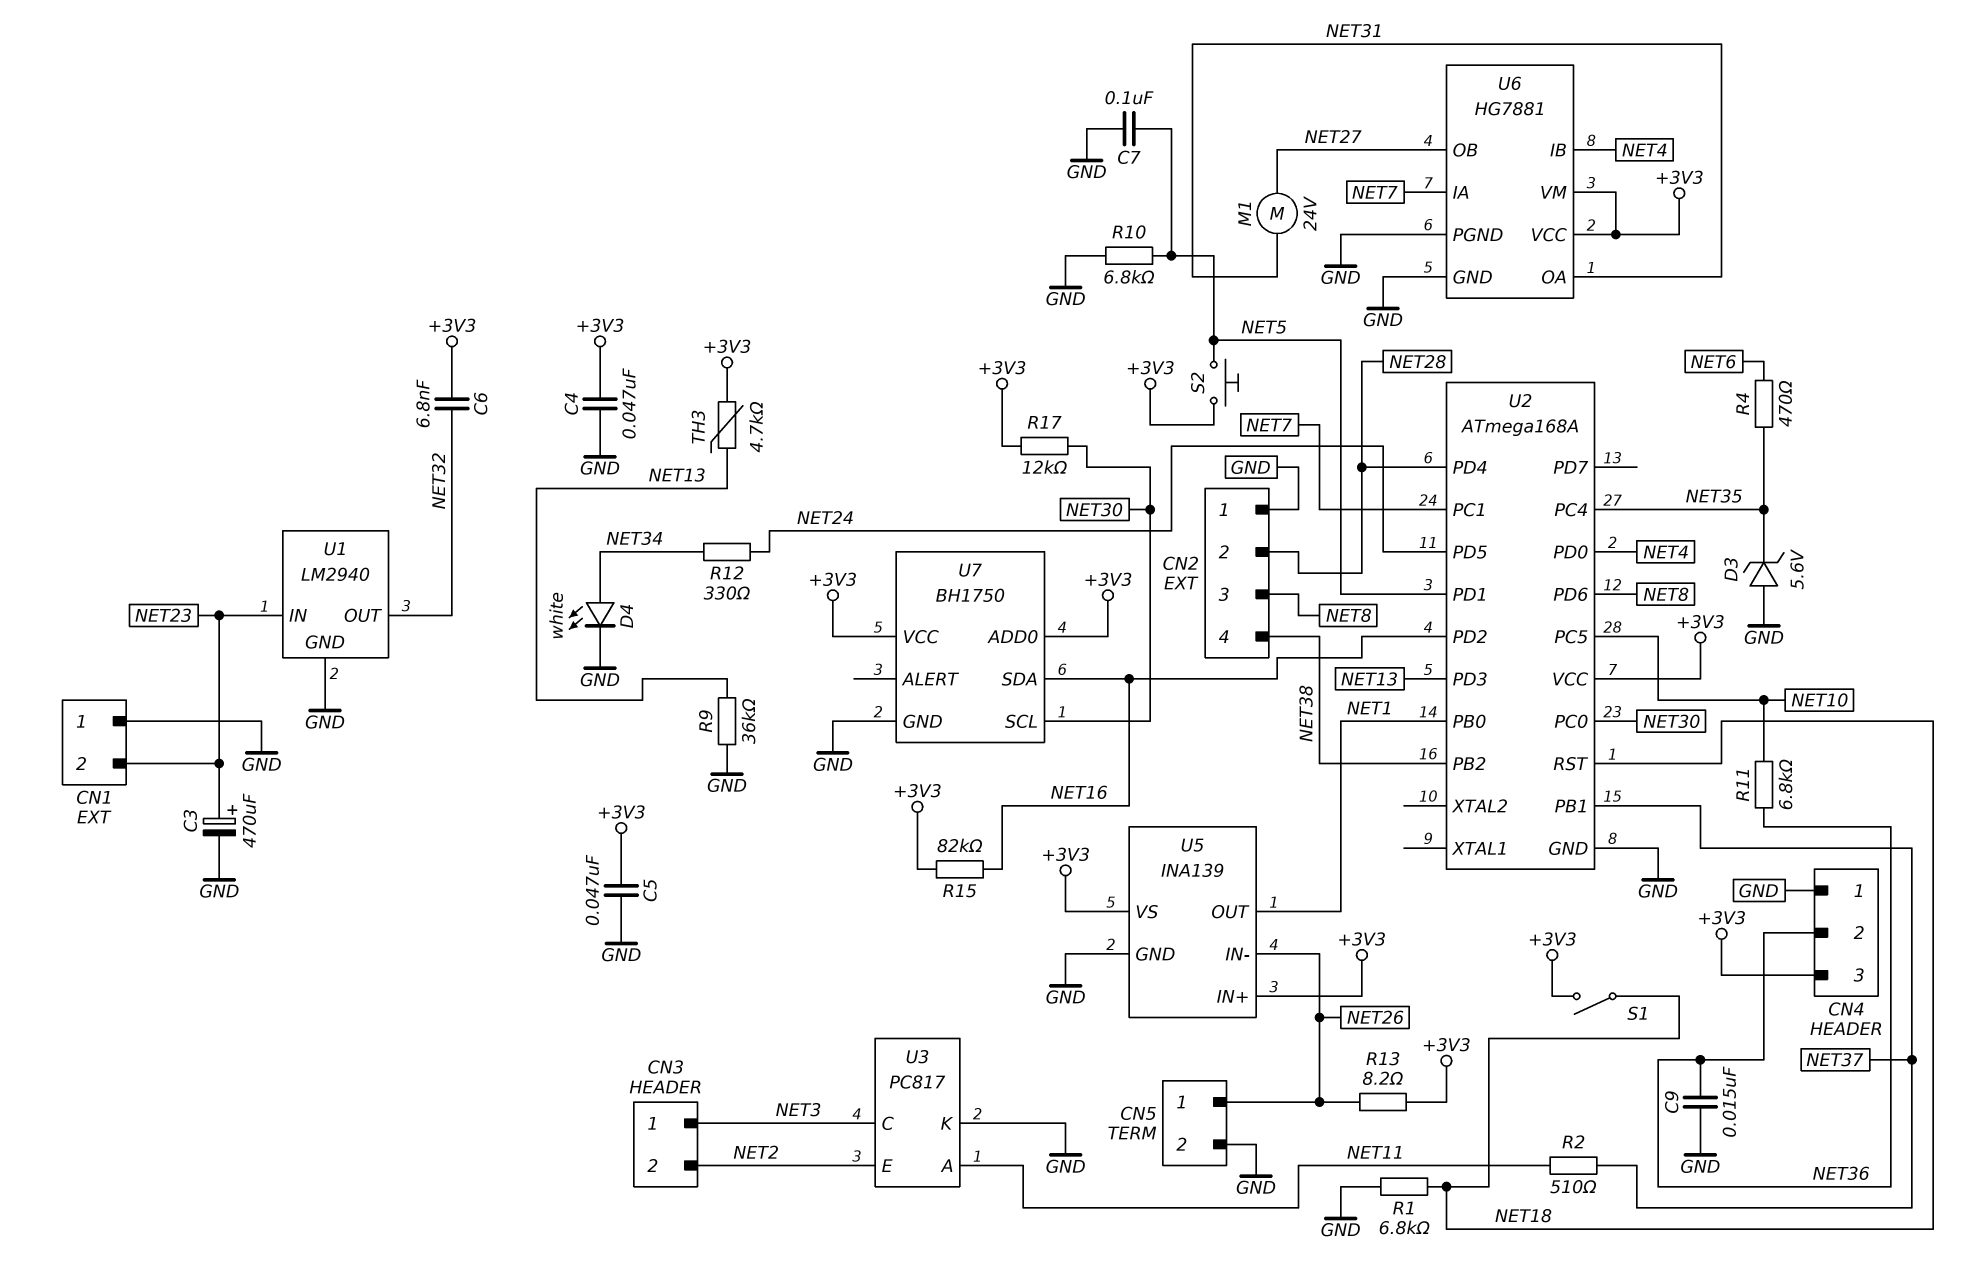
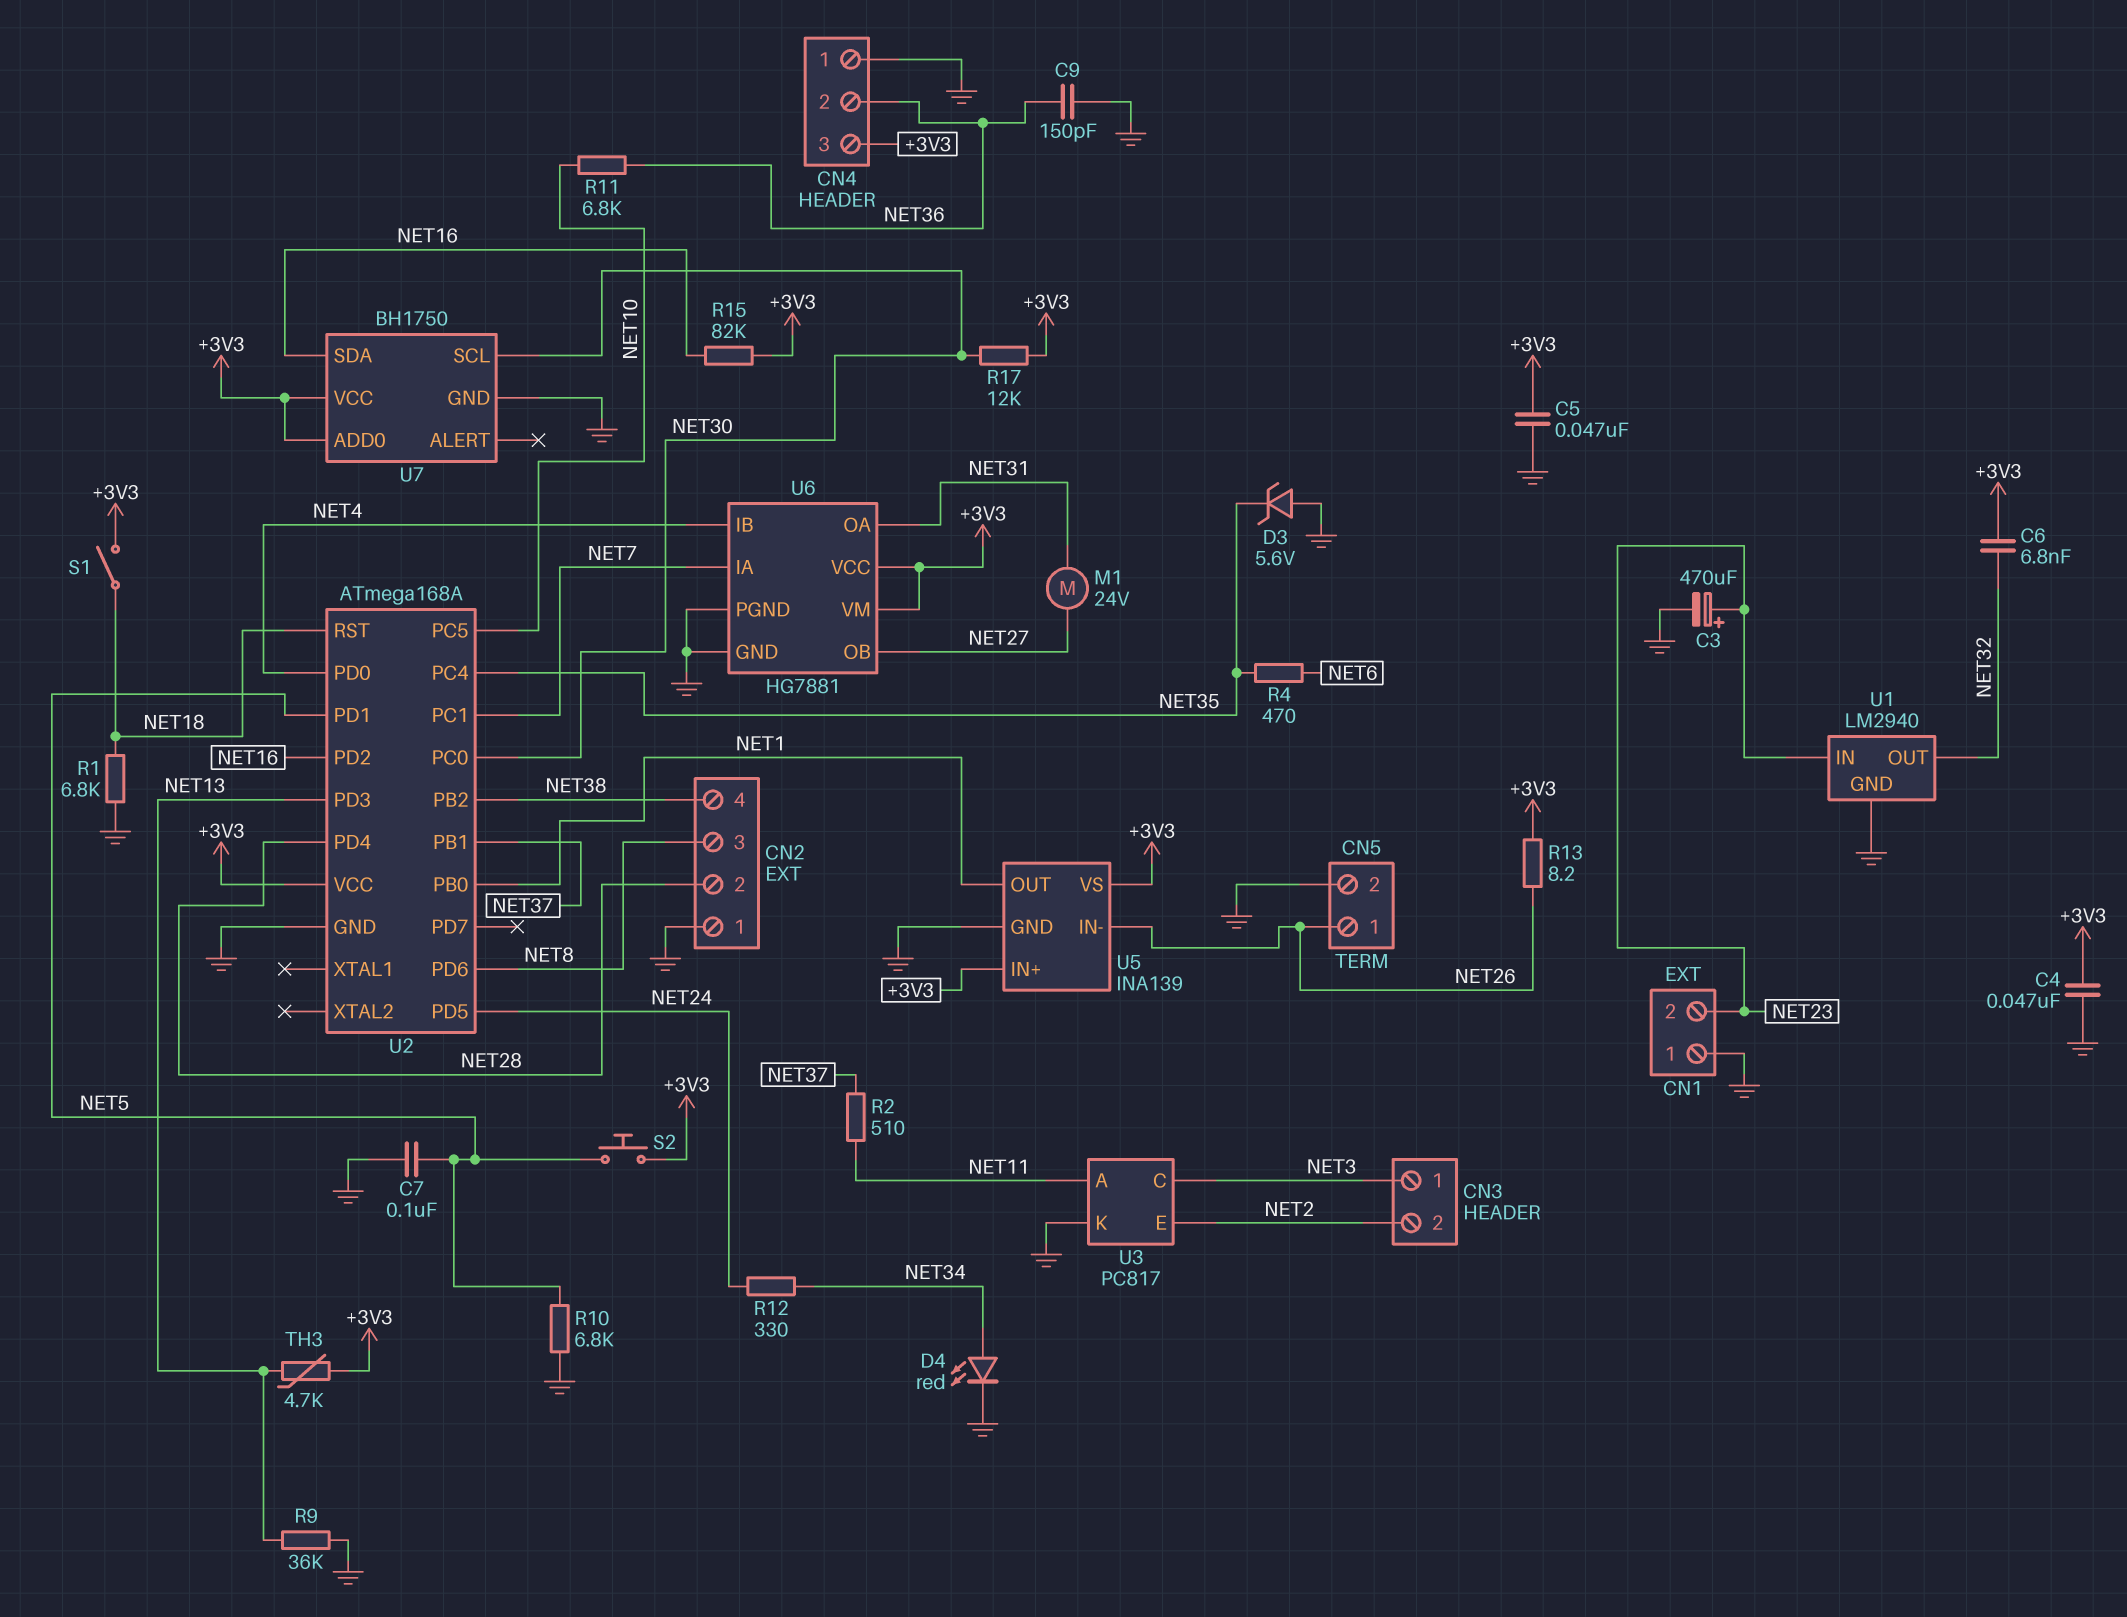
C9: 15nF (GND, NET36) -> 150pF (GND, NET36)
D4: LED white (A NET34, K GND) -> LED red (A NET34, K GND)

